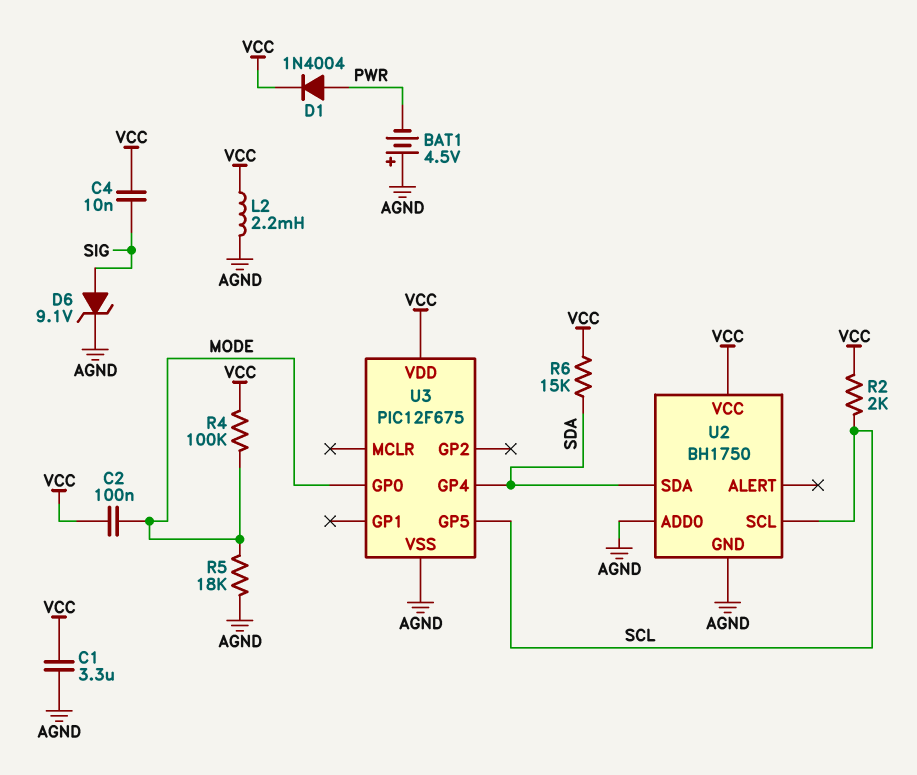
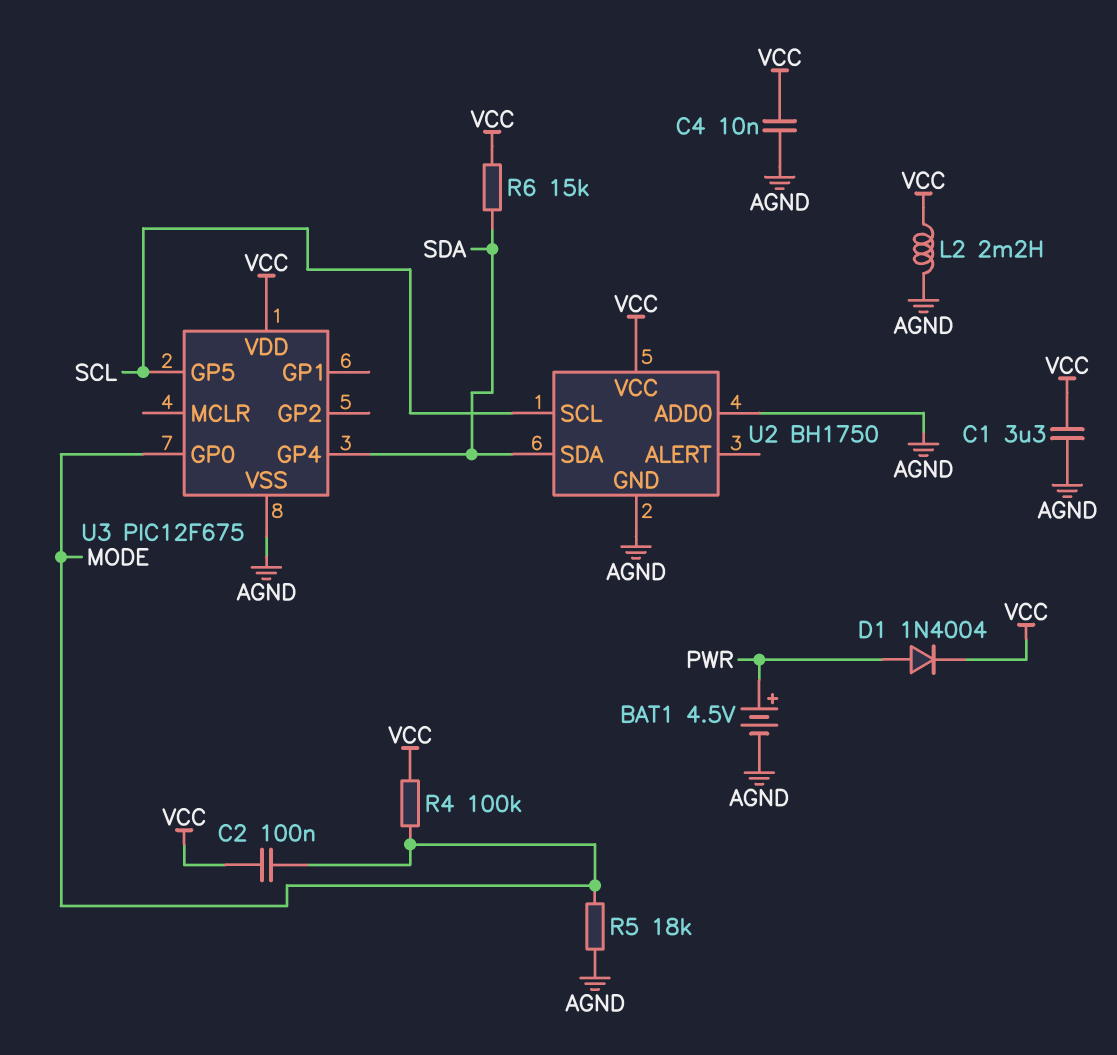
BAT1: 4.5V (plus AGND, minus PWR) -> 4.5V (plus PWR, minus AGND)
C4: 10nF (SIG, VCC) -> 10nF (AGND, VCC)
D6: zener 9.1V (A SIG, K AGND) -> none
R2: 2k (SCL, VCC) -> none

